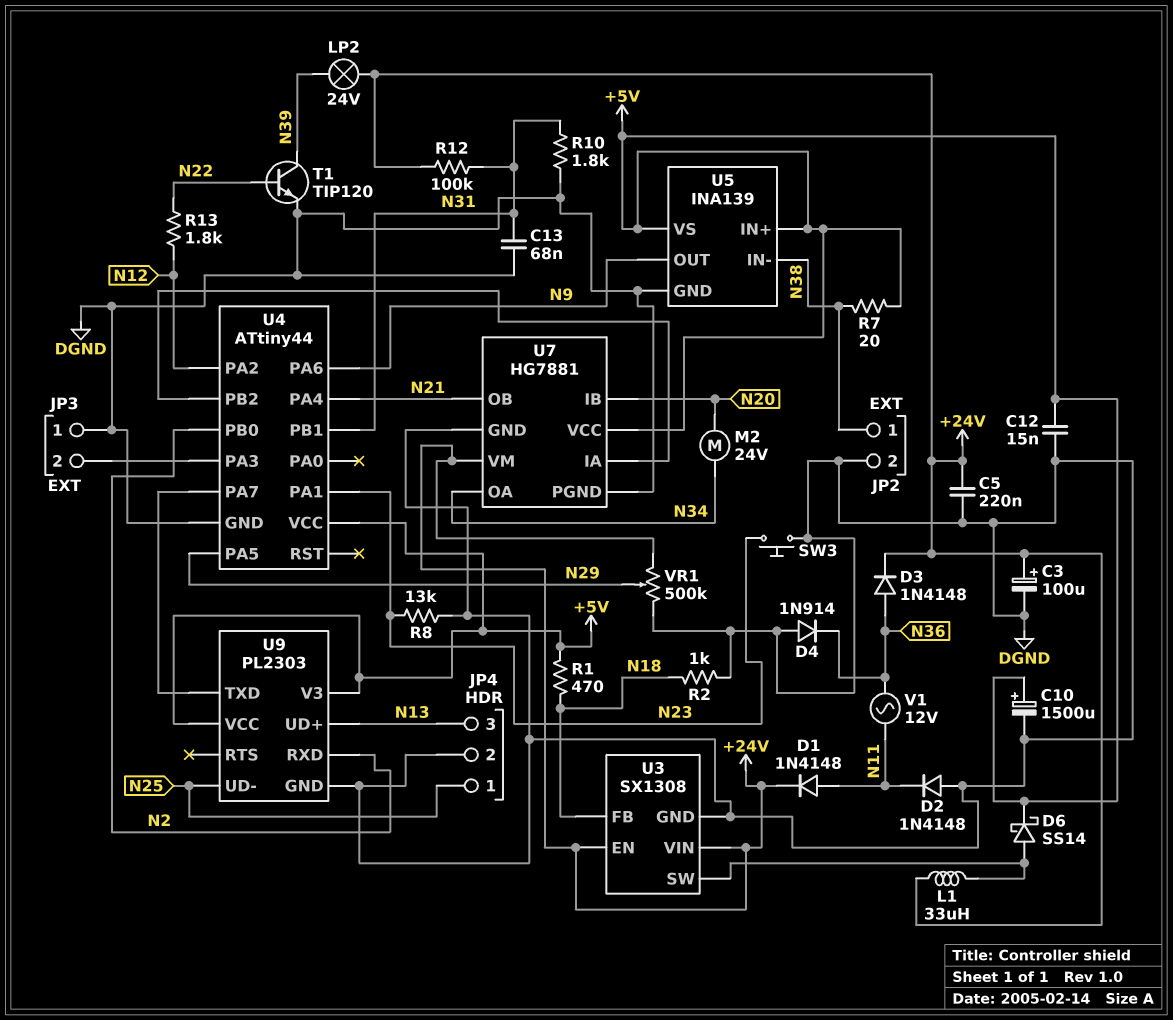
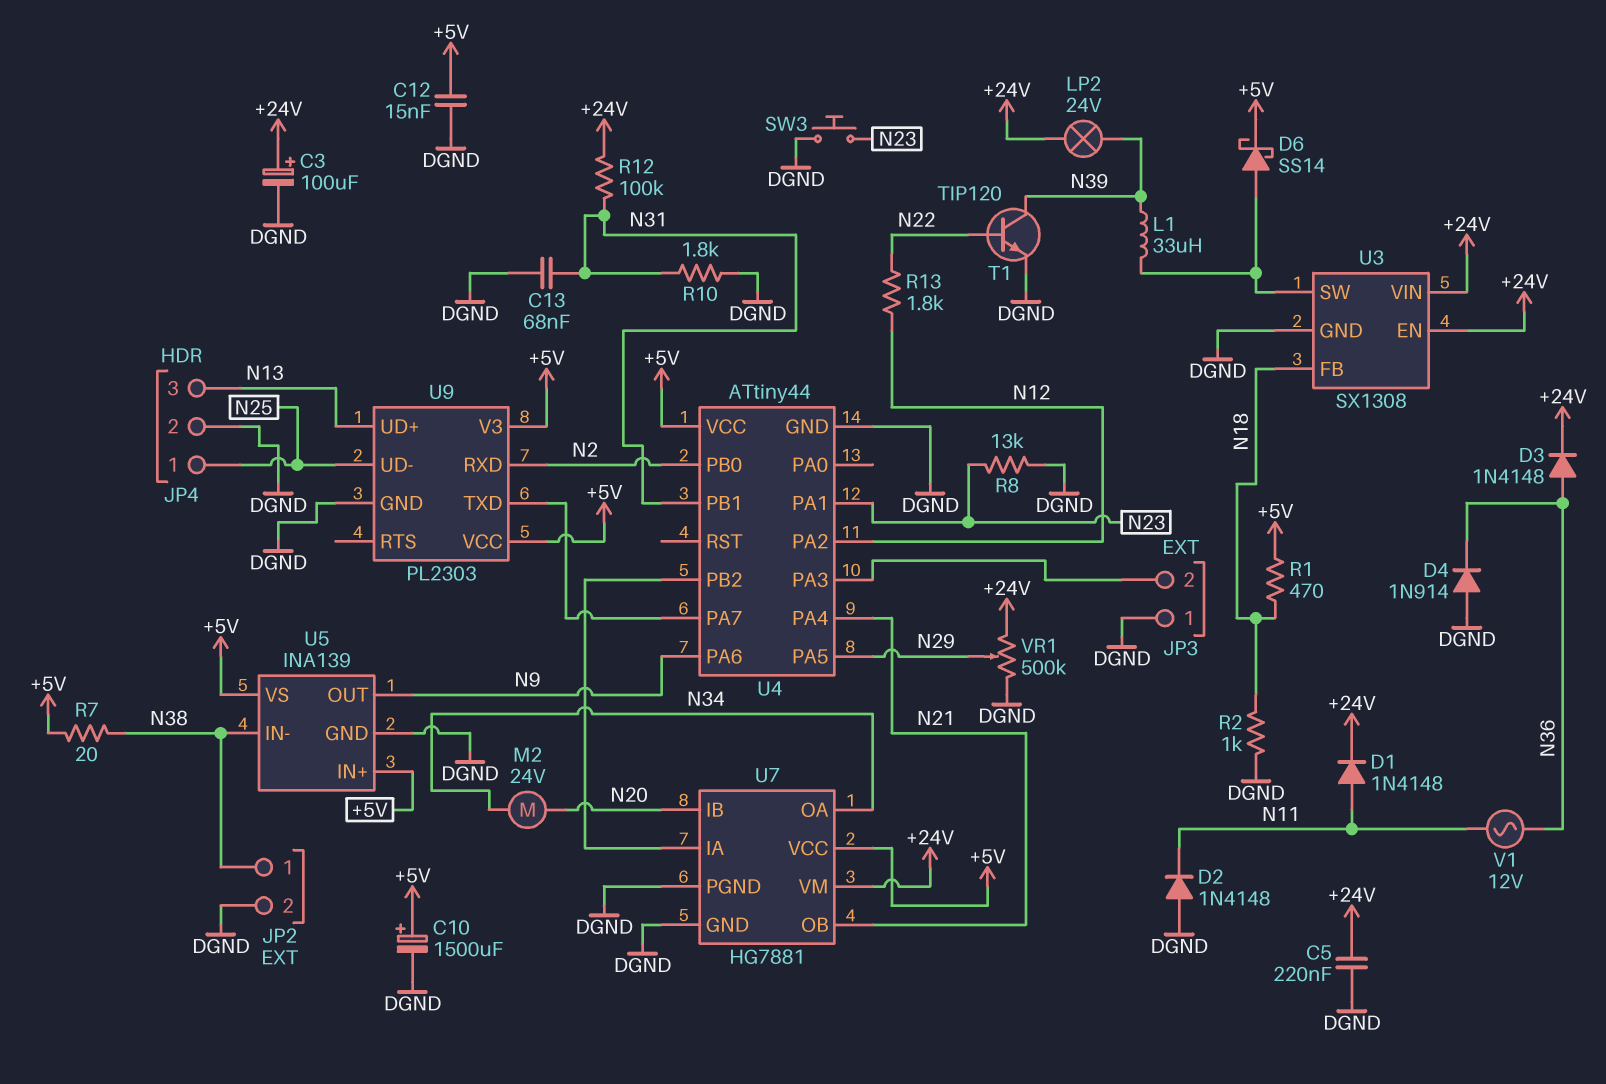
L1: 33uH (+24V, U3/SW) -> 33uH (N39, U3/SW)

